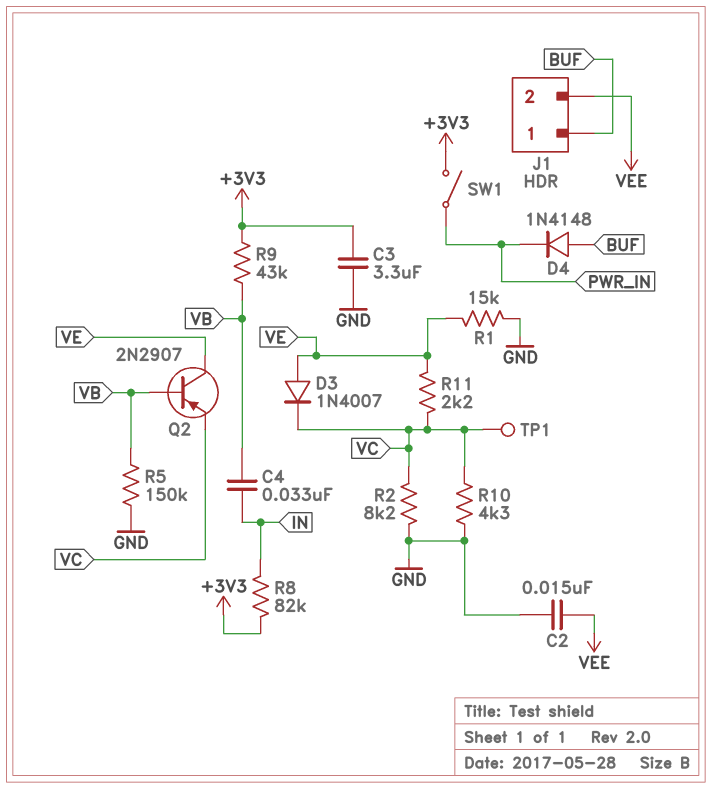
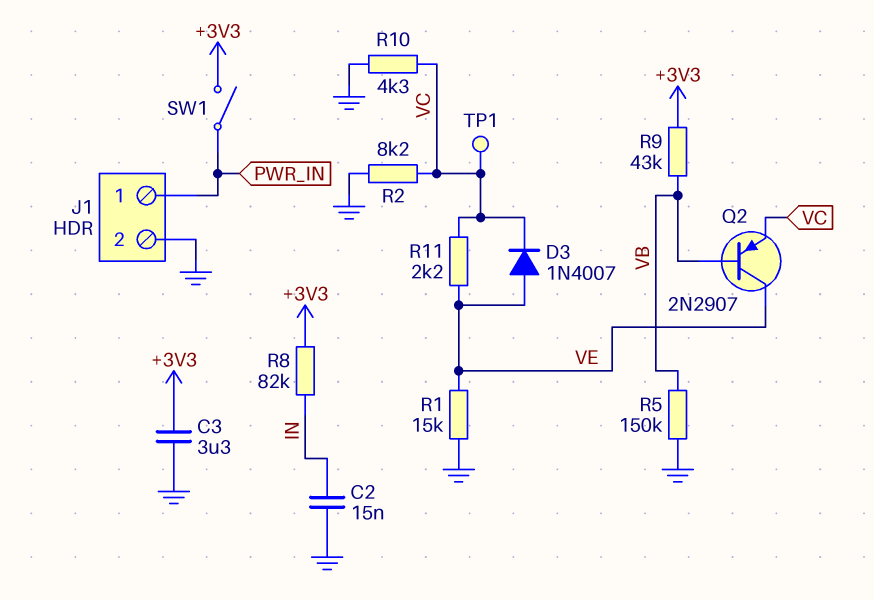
C2: 15nF (GND, VEE) -> 15nF (GND, IN)
C4: 33nF (IN, VB) -> none
D4: diode 1N4148 (A BUF, K PWR_IN) -> none
J1 pin 1: BUF -> PWR_IN
J1 pin 2: VEE -> GND

